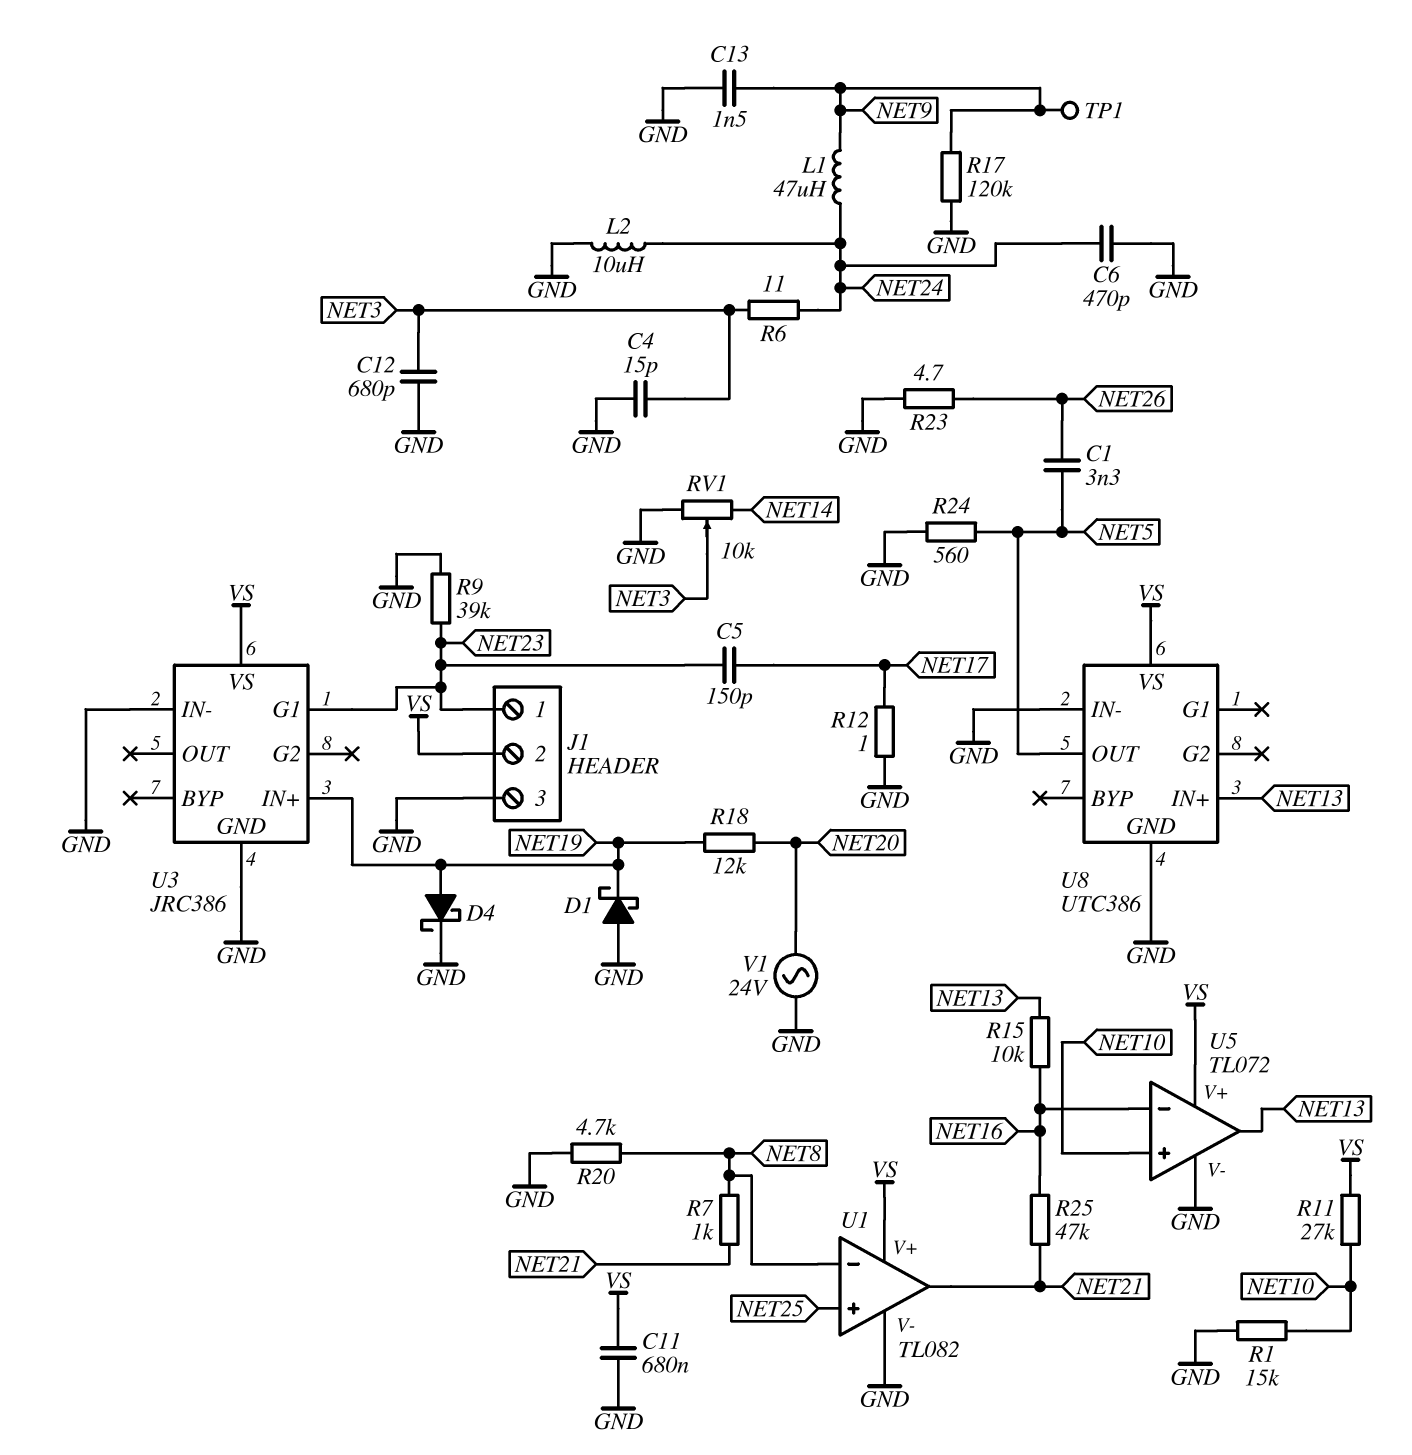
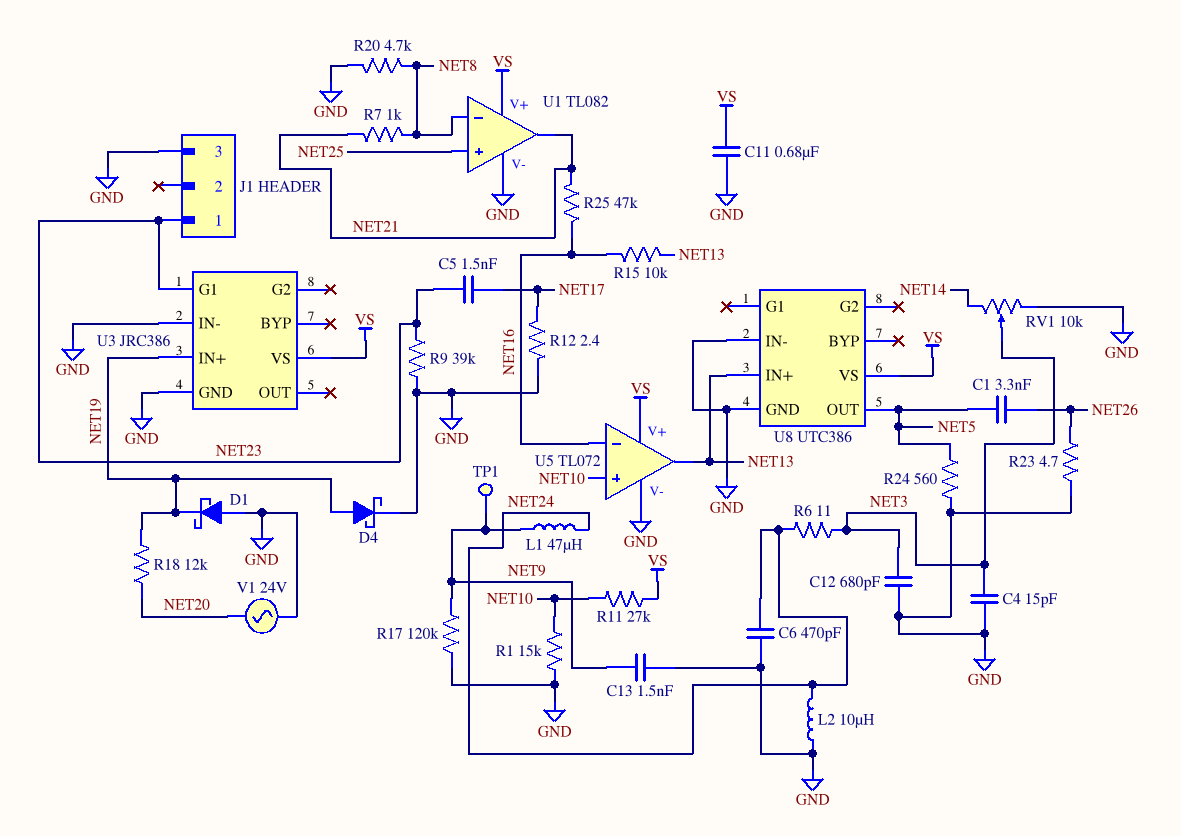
C5: 150pF (NET17, NET23) -> 1.5nF (NET17, NET23)
J1 pin 2: VS -> none
R12: 1 (GND, NET17) -> 2.4 (GND, NET17)

